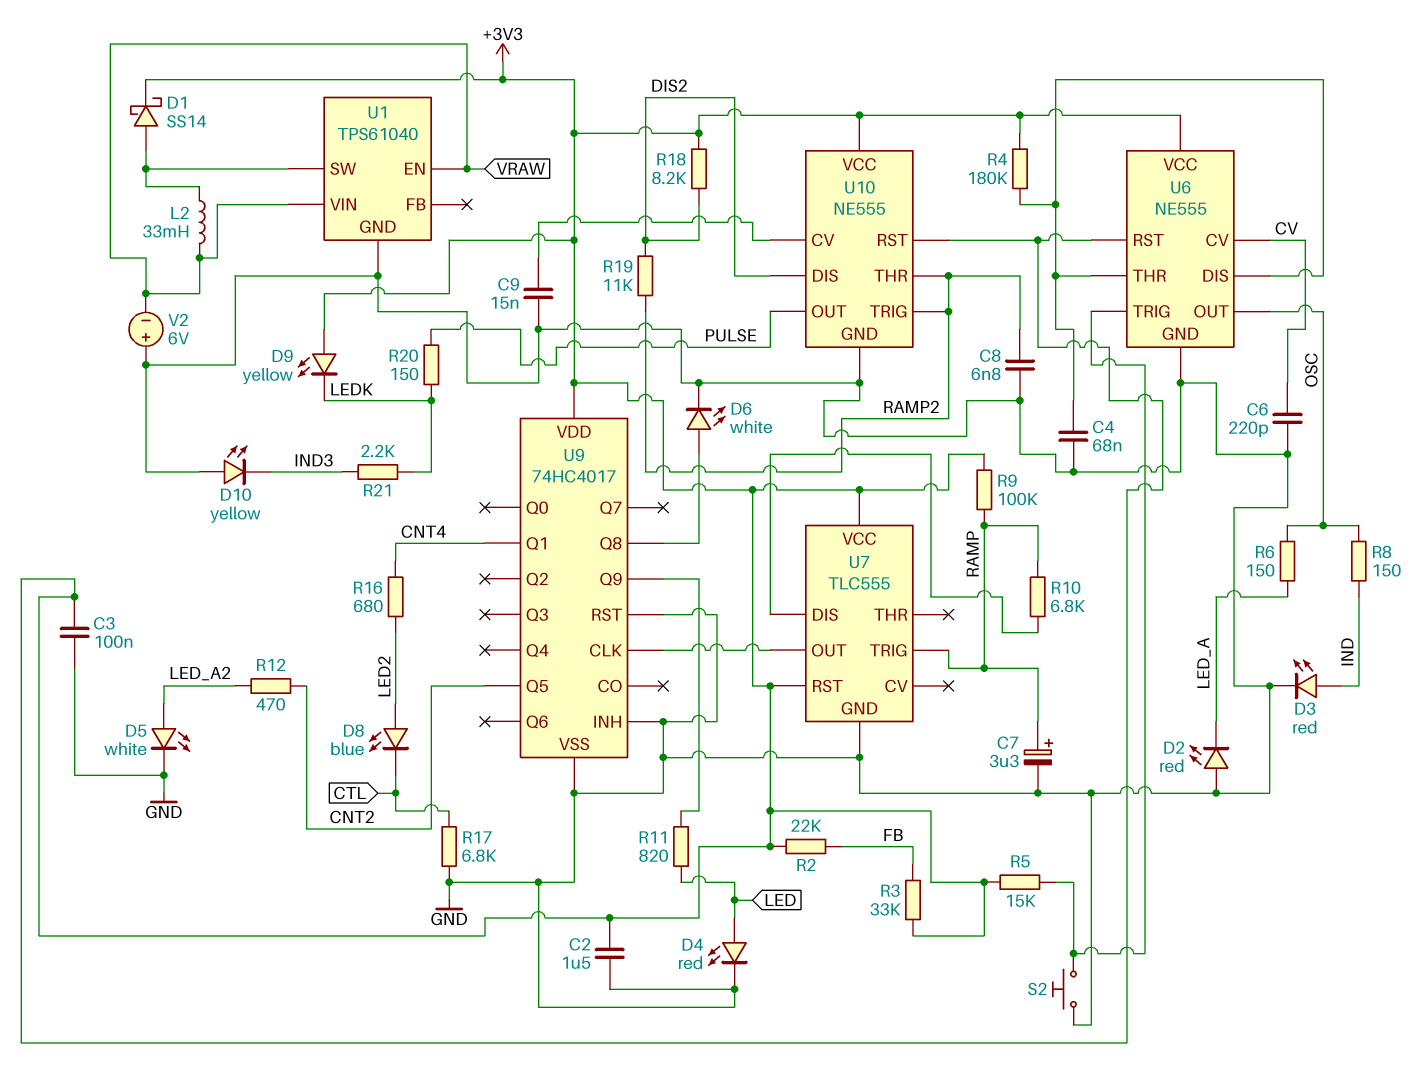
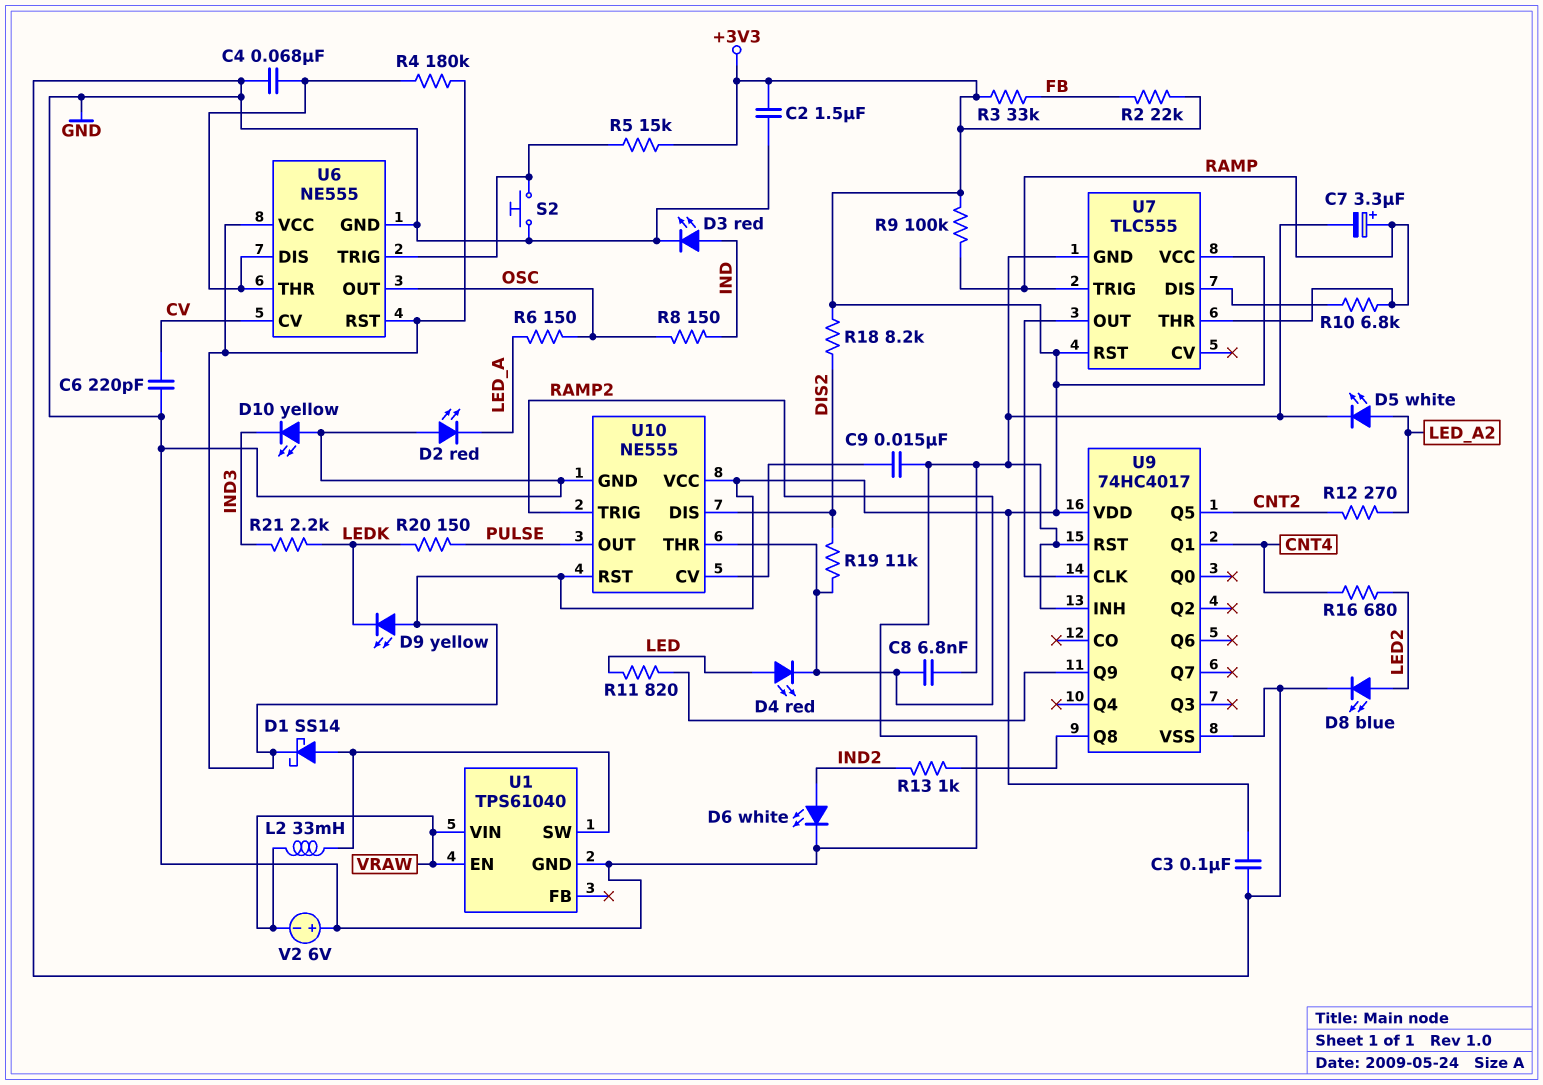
D4: LED red (A LED, K GND) -> LED red (A LED, K RAMP2)
D6: LED white (A U9/Q8, K GND) -> LED white (A IND2, K GND)
D8: LED blue (A LED2, K CTL) -> LED blue (A LED2, K GND)
R12: 470 (CNT2, LED_A2) -> 270 (CNT2, LED_A2)
R13: none -> 1k (IND2, U9/Q8)
R17: 6.8k (CTL, GND) -> none
U7 pin THR: none -> RAMP

